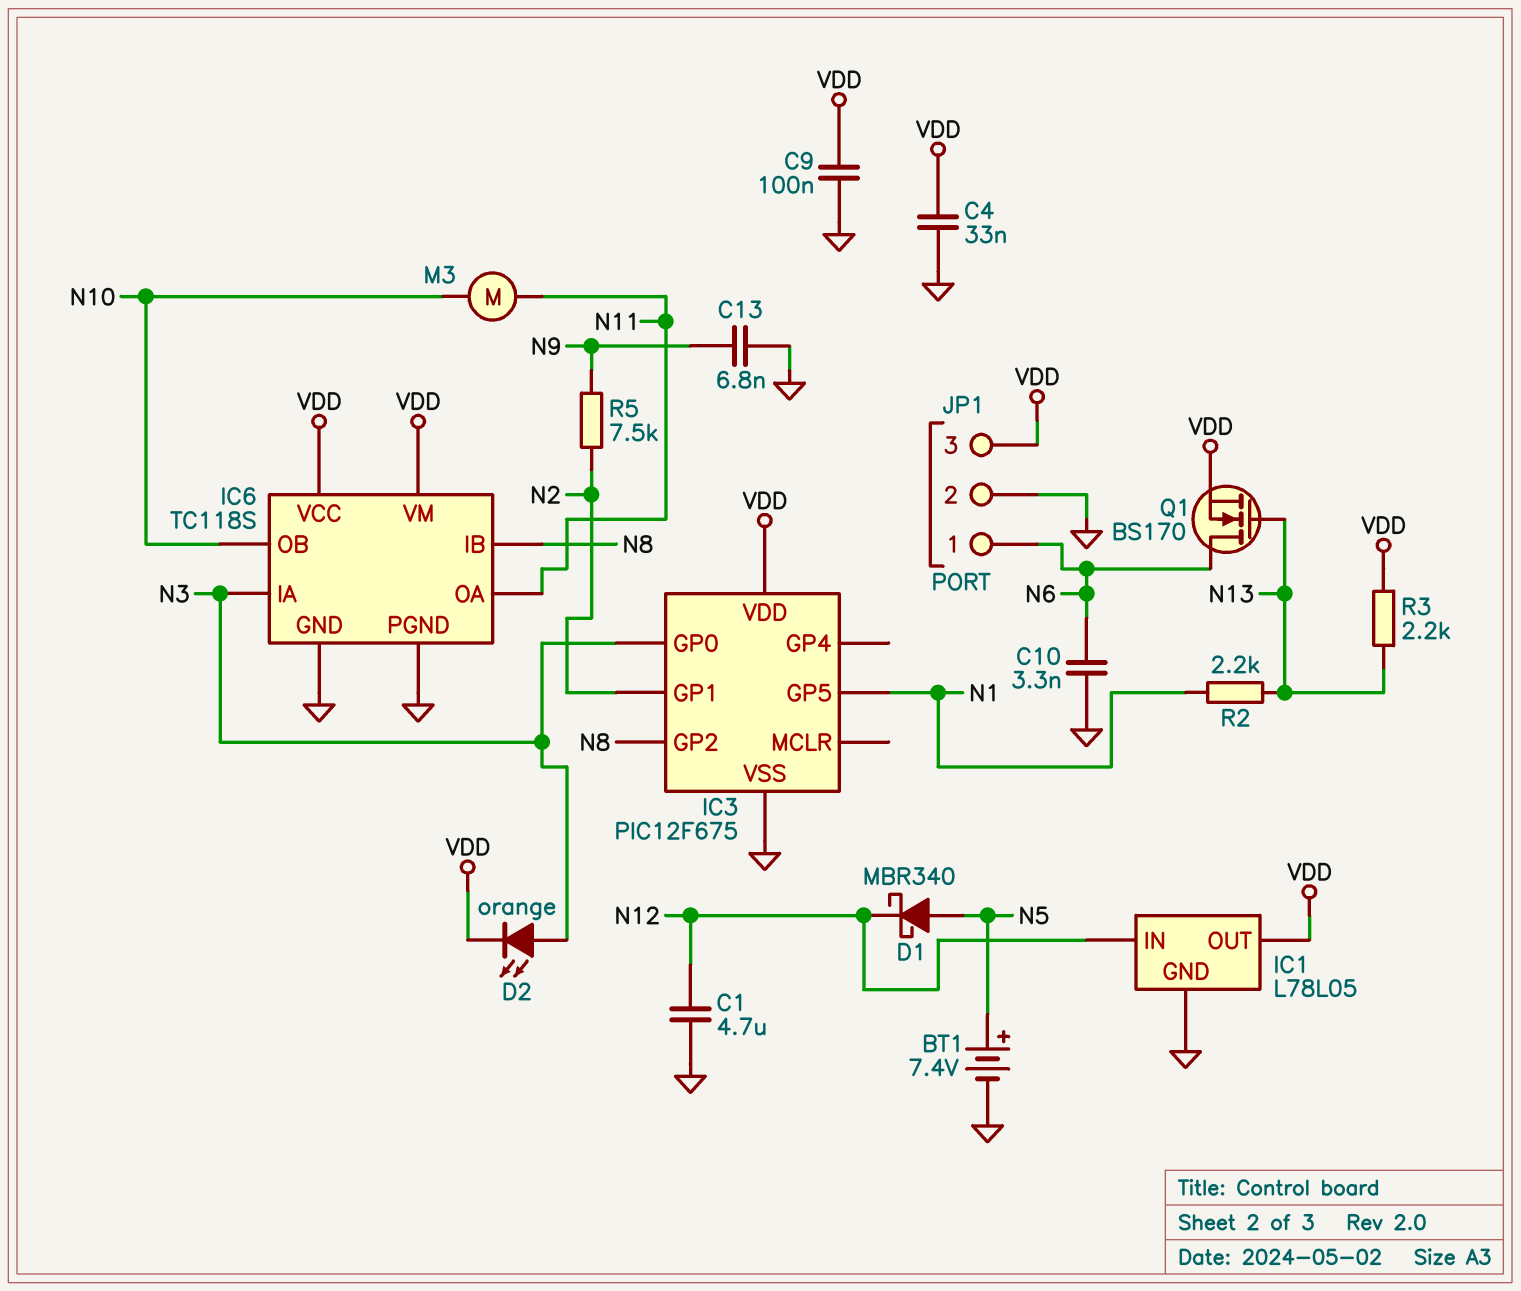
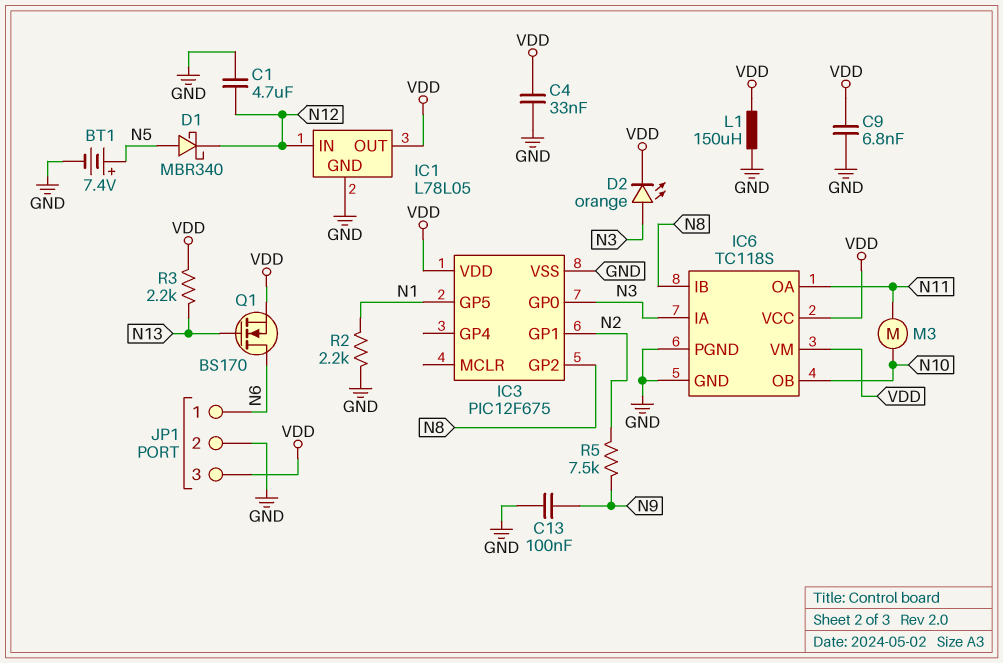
C9: 100nF (GND, VDD) -> 6.8nF (GND, VDD)
C10: 3.3nF (GND, N6) -> none
C13: 6.8nF (GND, N9) -> 100nF (GND, N9)
L1: none -> 150uH (GND, VDD)
R2: 2.2k (N1, N13) -> 2.2k (GND, N1)

